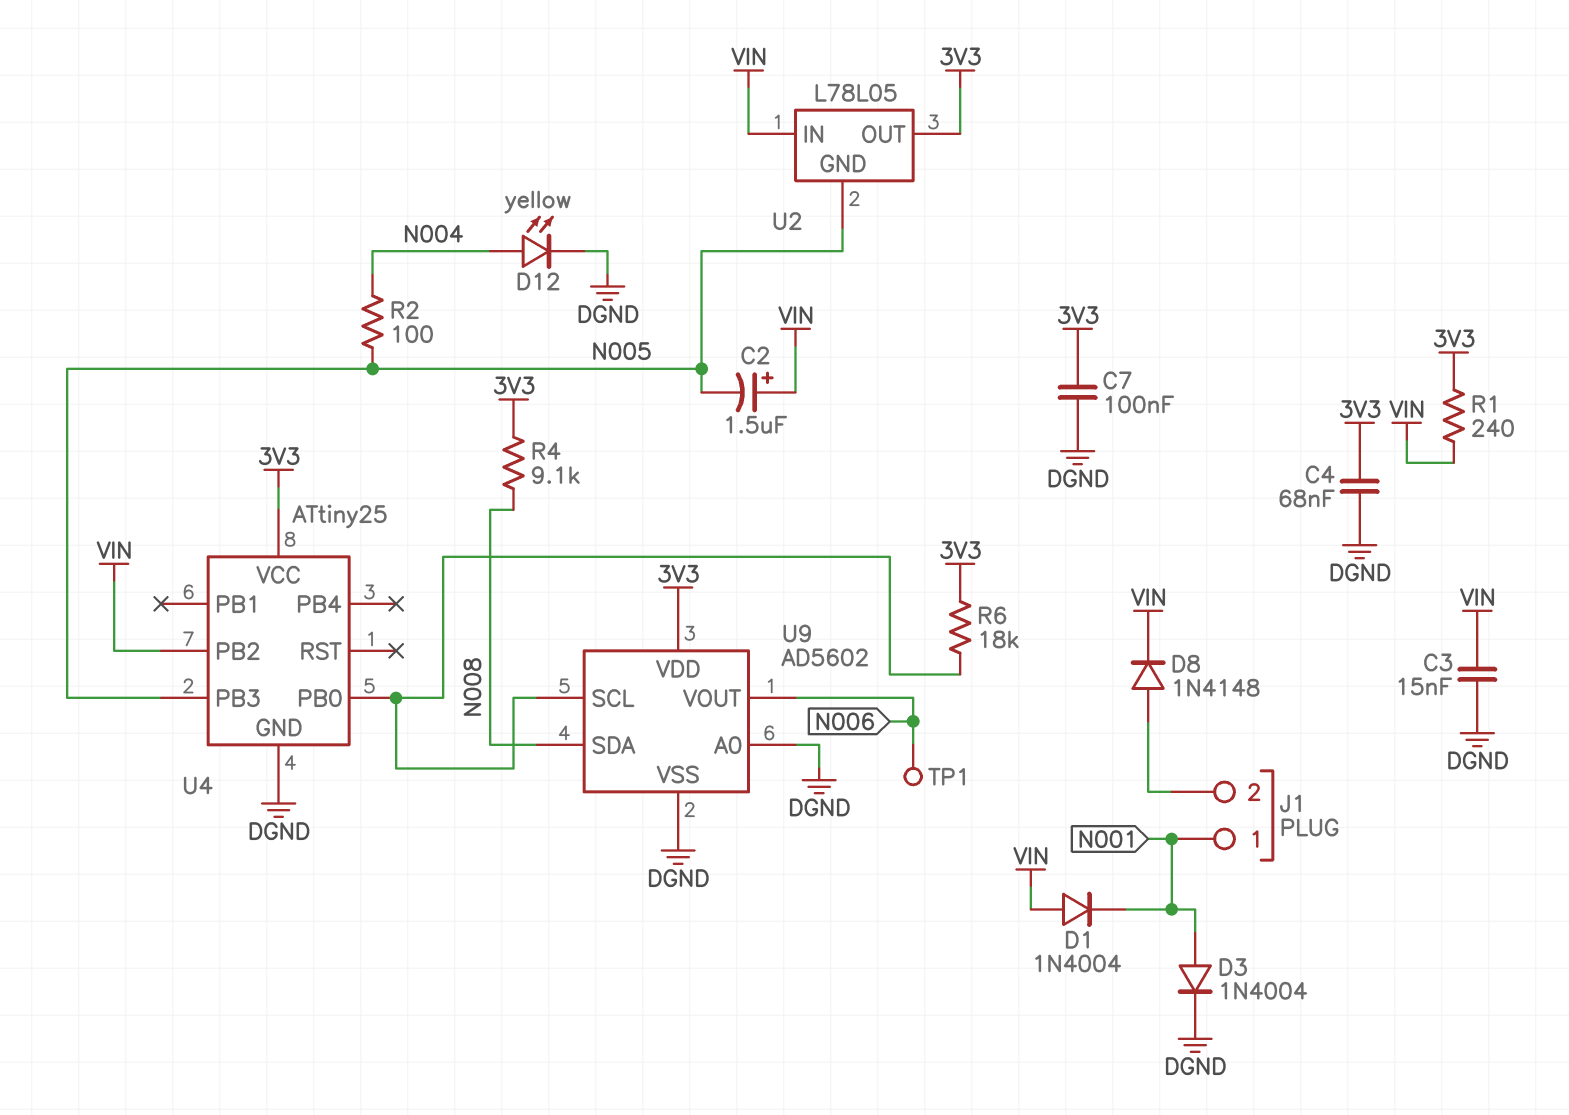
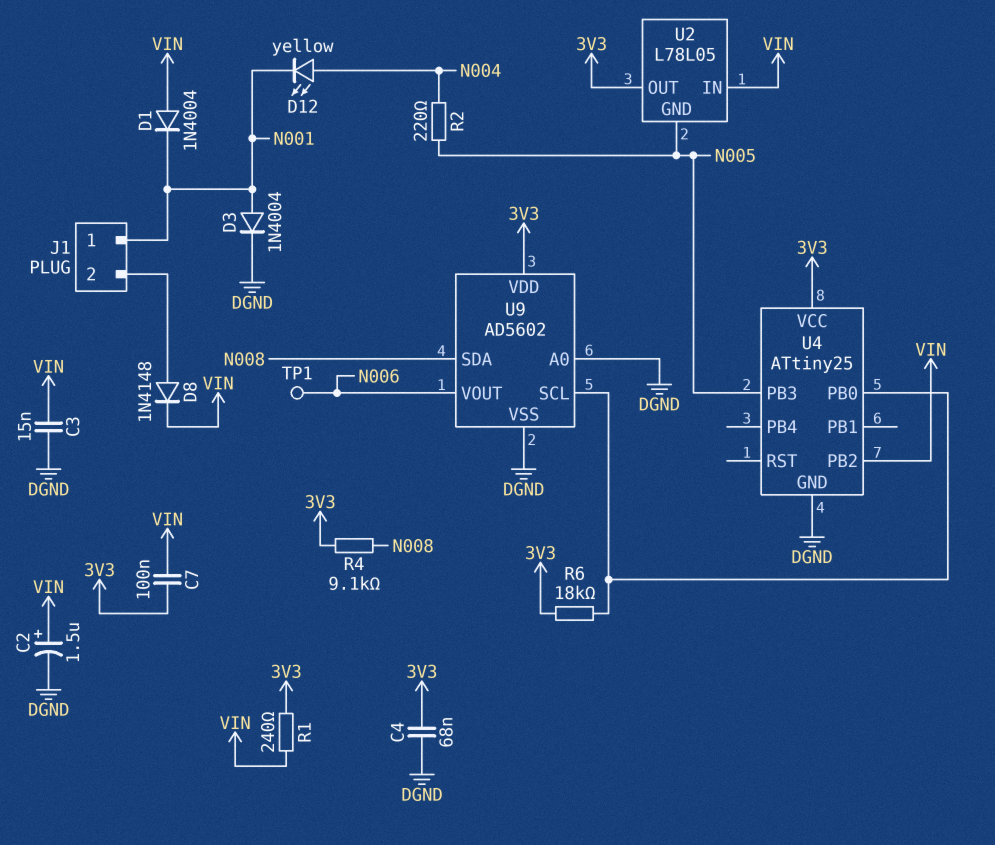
C2: 1.5uF (plus VIN, minus N005) -> 1.5uF (plus VIN, minus DGND)
C7: 100nF (3V3, DGND) -> 100nF (3V3, VIN)
D12: LED yellow (A N004, K DGND) -> LED yellow (A N004, K N001)
R2: 100 (N004, N005) -> 220 (N004, N005)

